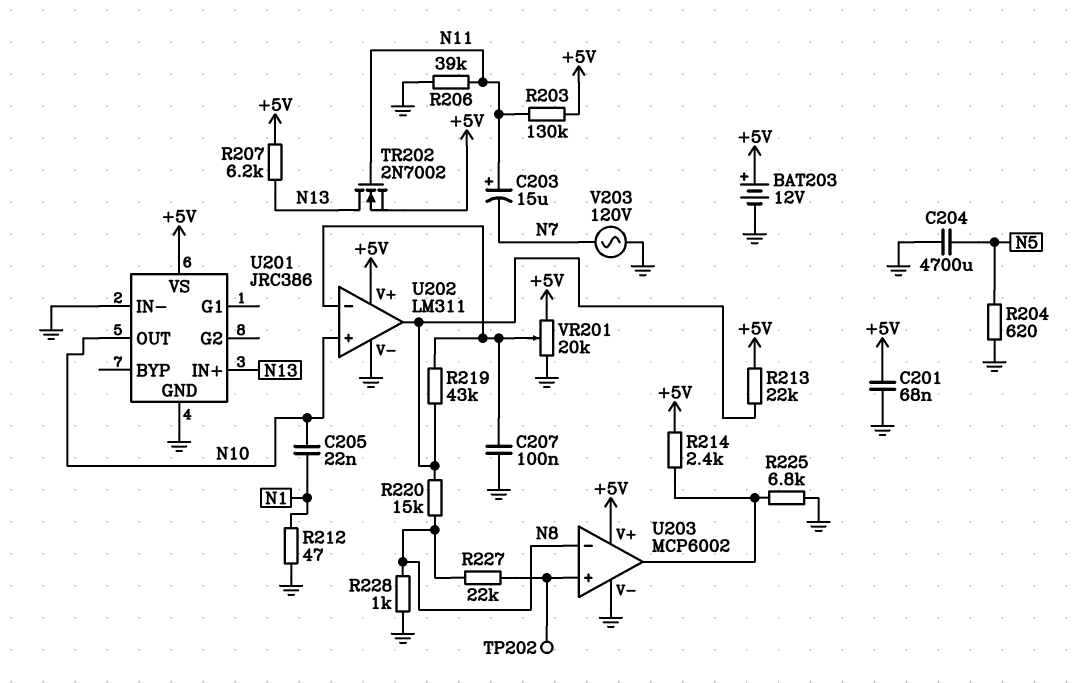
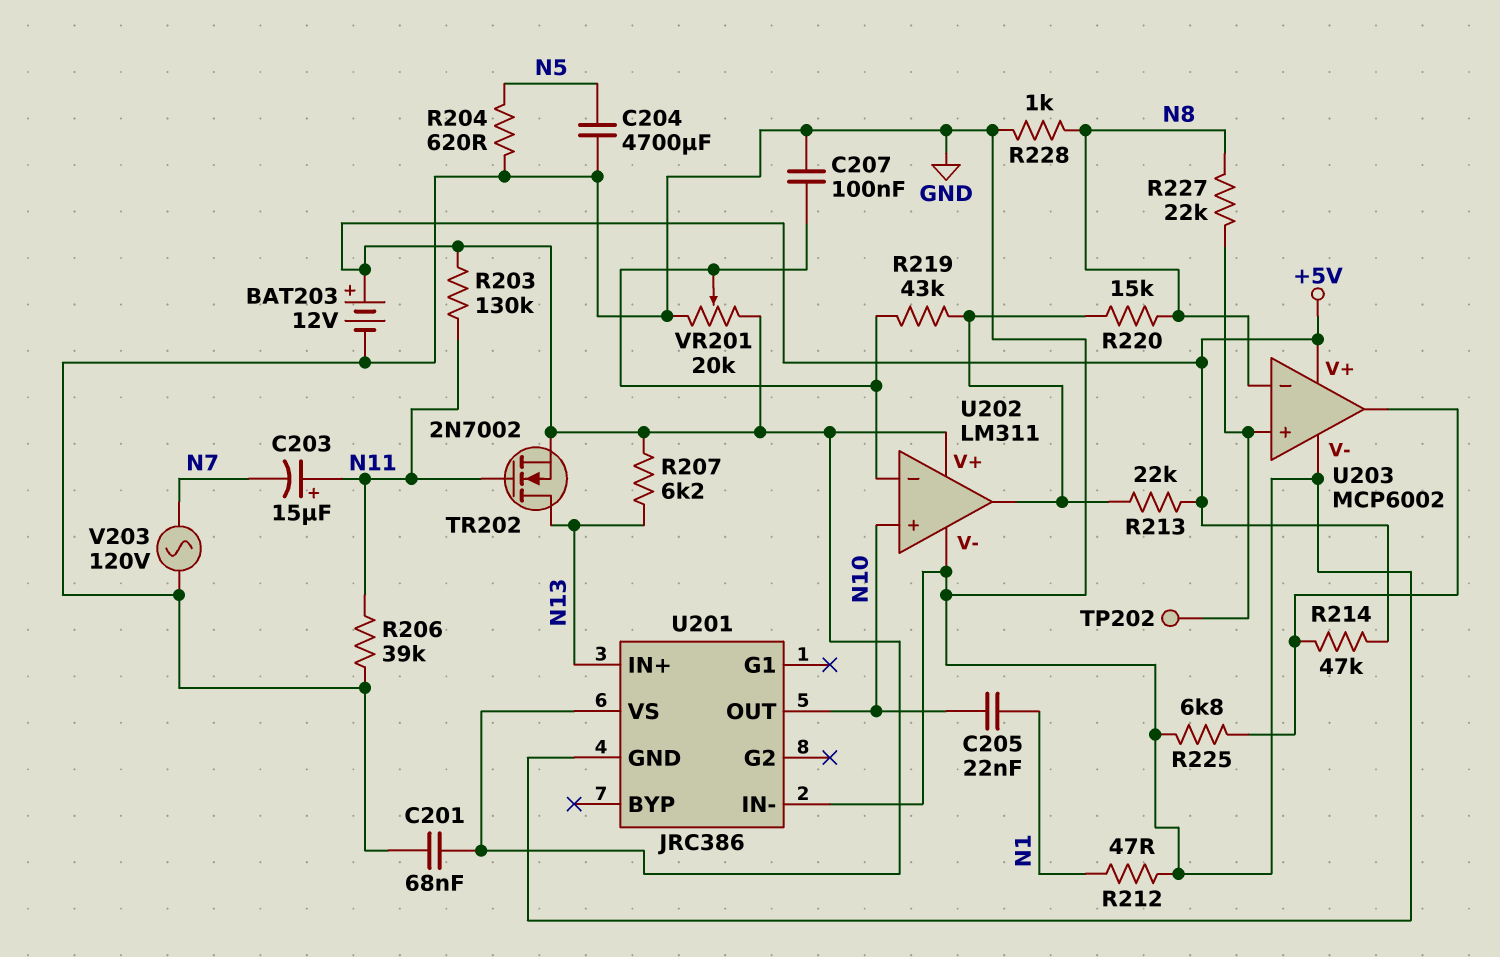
R214: 2.4k (+5V, U203/out) -> 47k (+5V, U203/out)

